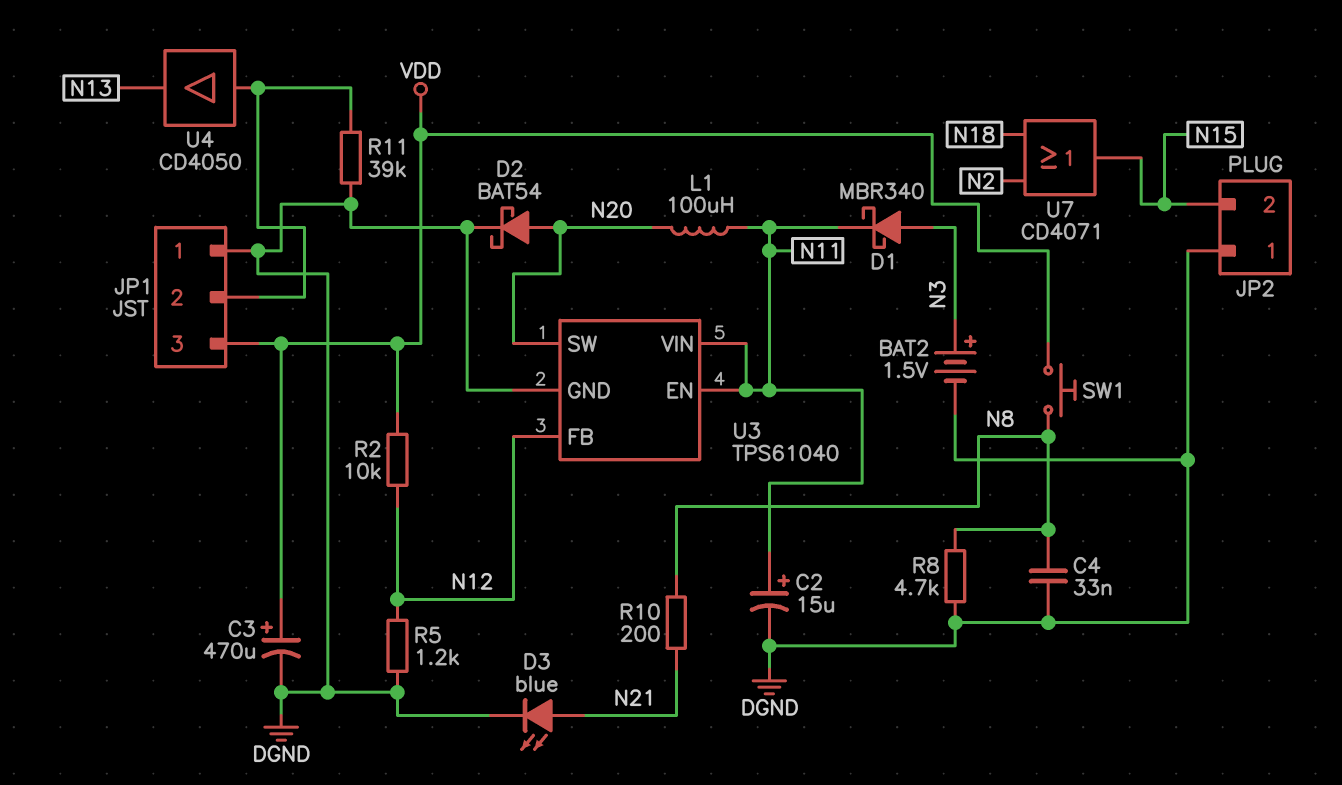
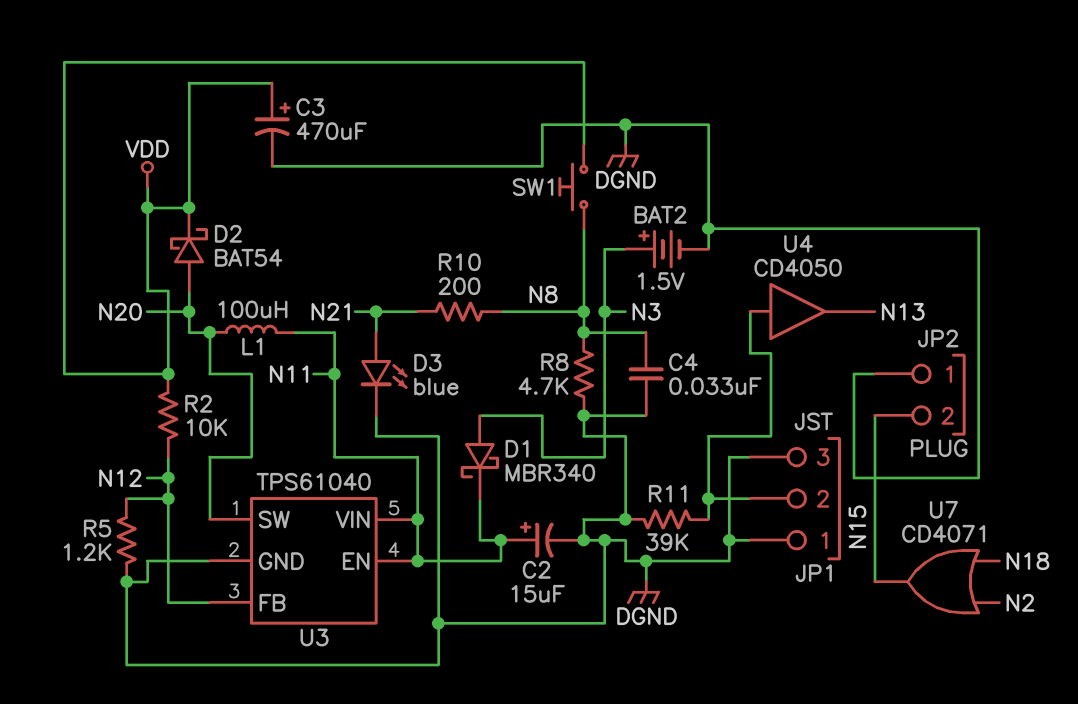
D2: schottky BAT54 (A N20, K DGND) -> schottky BAT54 (A N20, K VDD)
JP1 pin 3: VDD -> DGND

